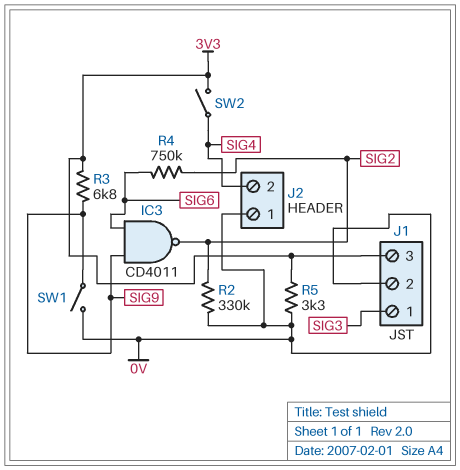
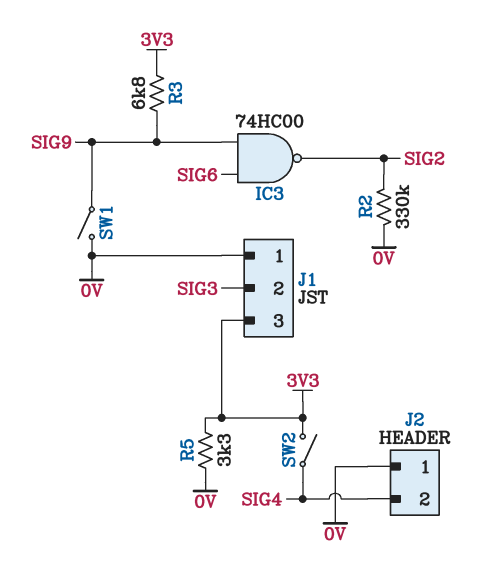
IC3: NAND CD4011 (in SIG6, in SIG9, out SIG2) -> NAND 74HC00 (in SIG6, in SIG9, out SIG2)
J1 pin 1: SIG3 -> 0V
J1 pin 2: 0V -> SIG3
R4: 750k (SIG2, SIG6) -> none

